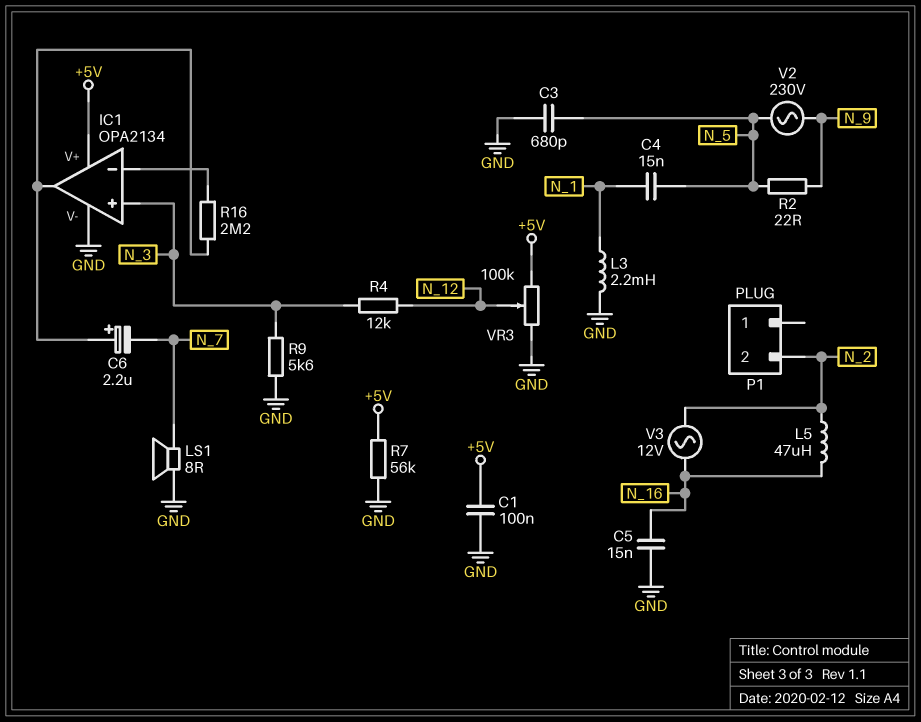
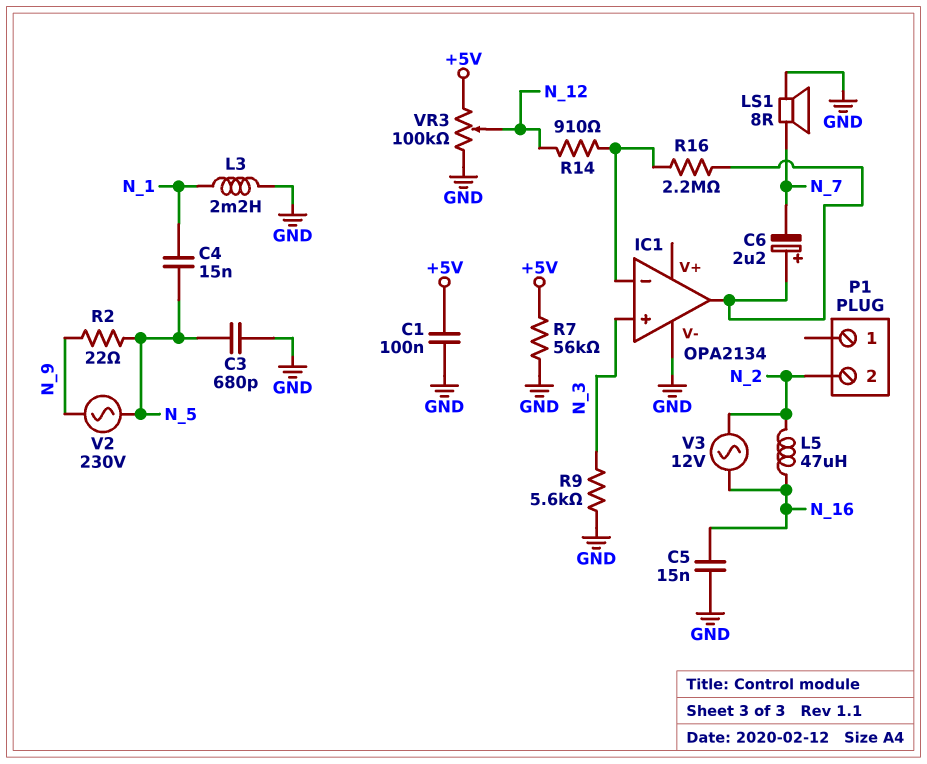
IC1 pin V+: +5V -> none
R4: 12k (N_3, N_12) -> none
R14: none -> 910 (IC1/in-, N_12)

